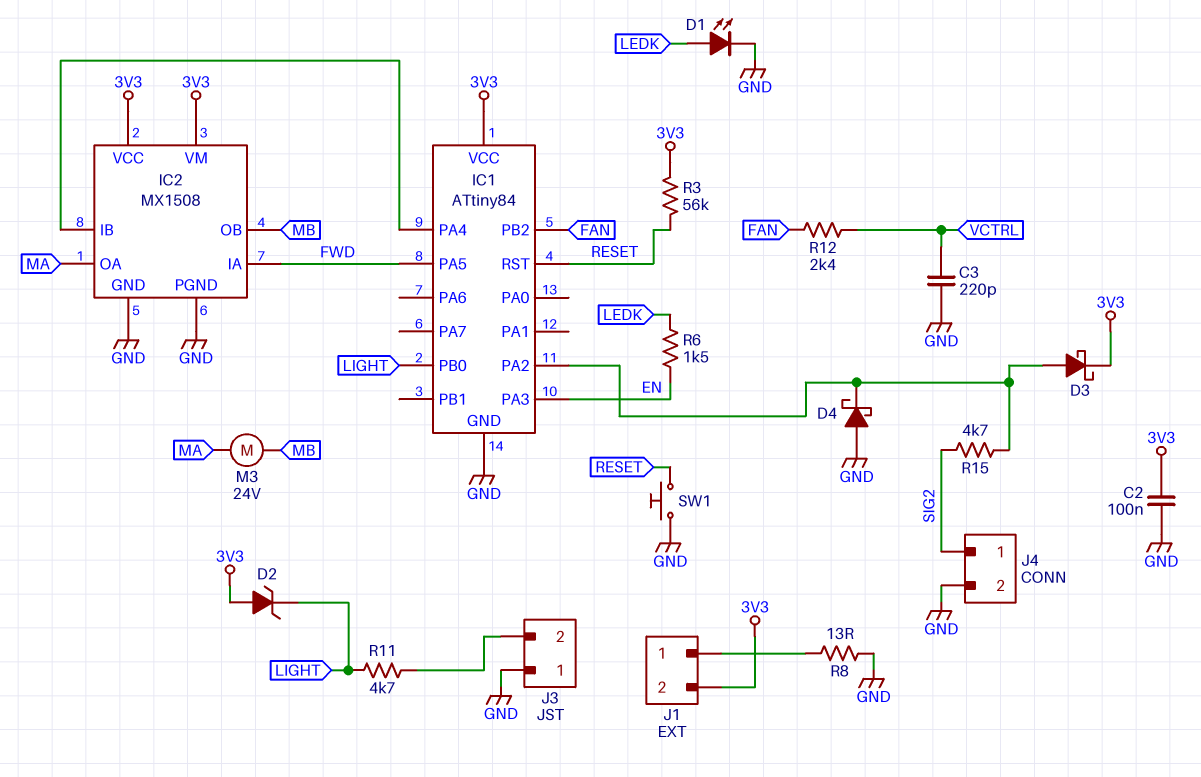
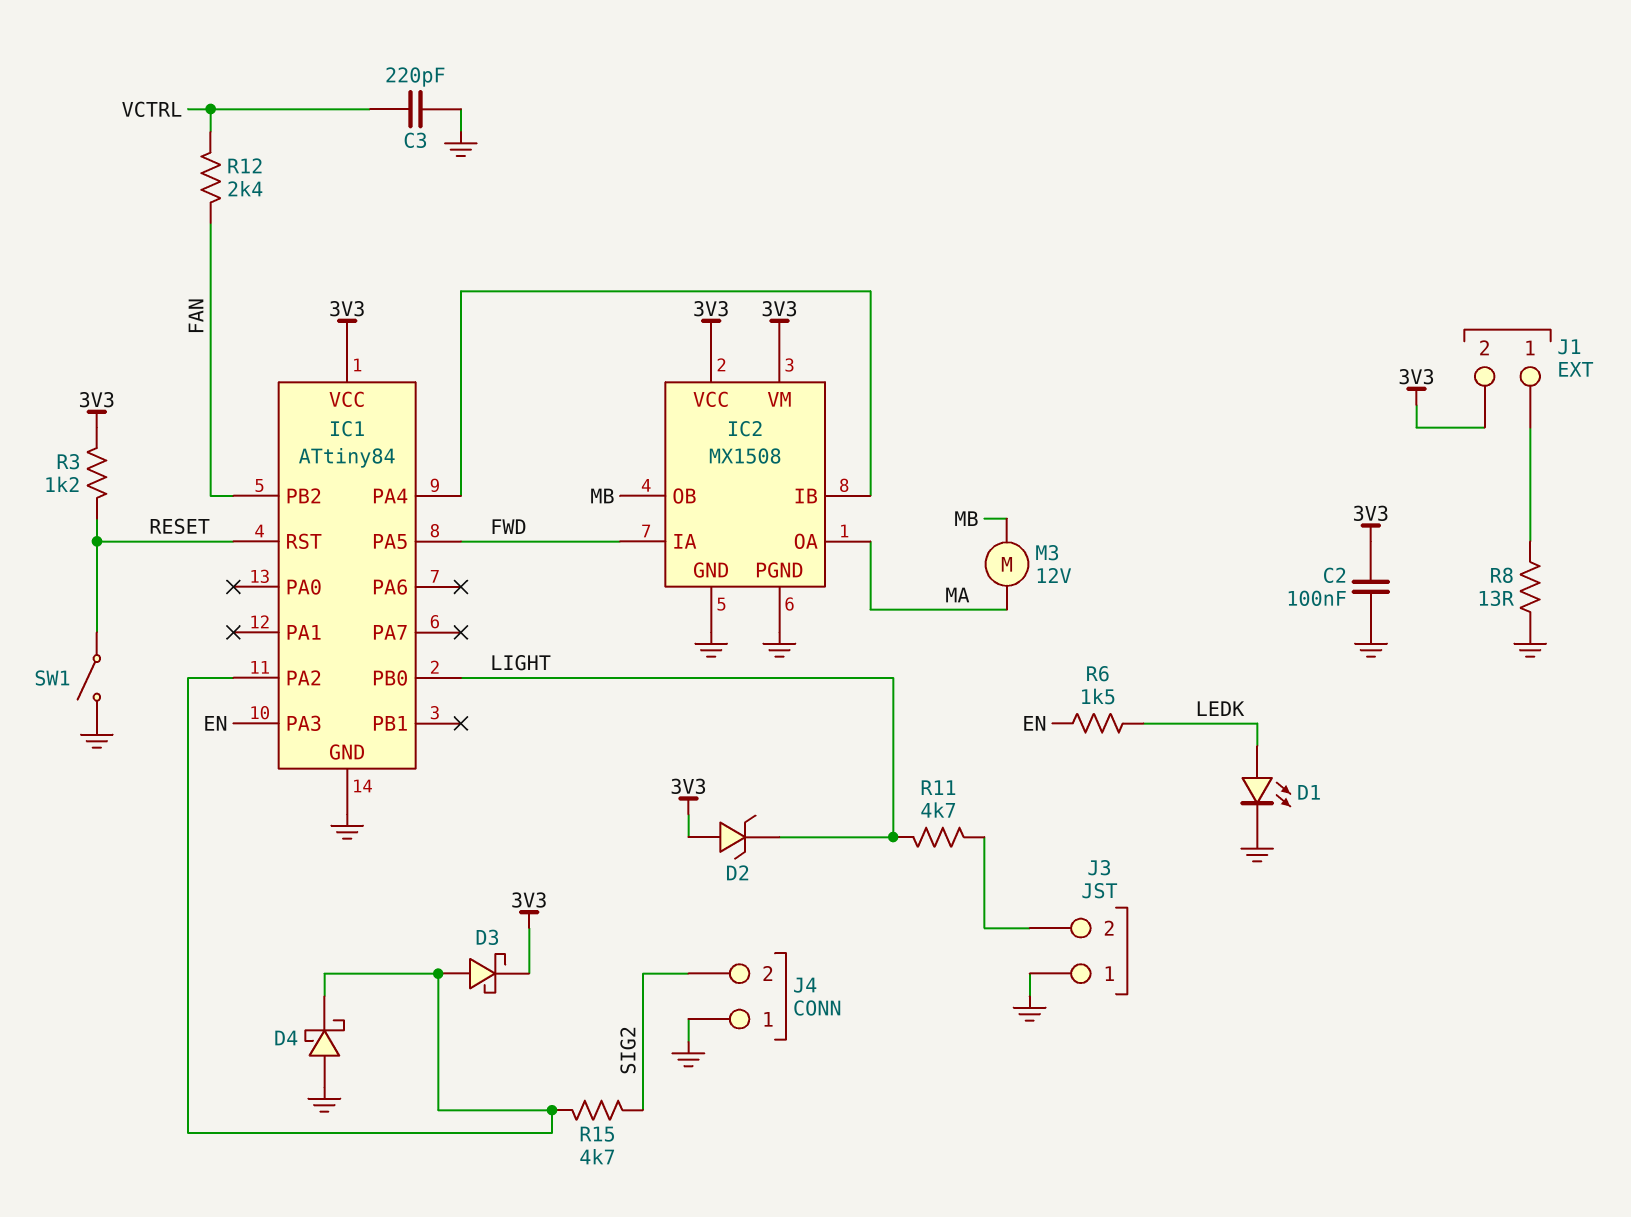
J4 pin 1: SIG2 -> GND
J4 pin 2: GND -> SIG2
M3: motor 24V (MA, MB) -> motor 12V (MA, MB)
R3: 56k (3V3, RESET) -> 1.2k (3V3, RESET)
SW1: button (GND, RESET) -> switch (GND, RESET)

